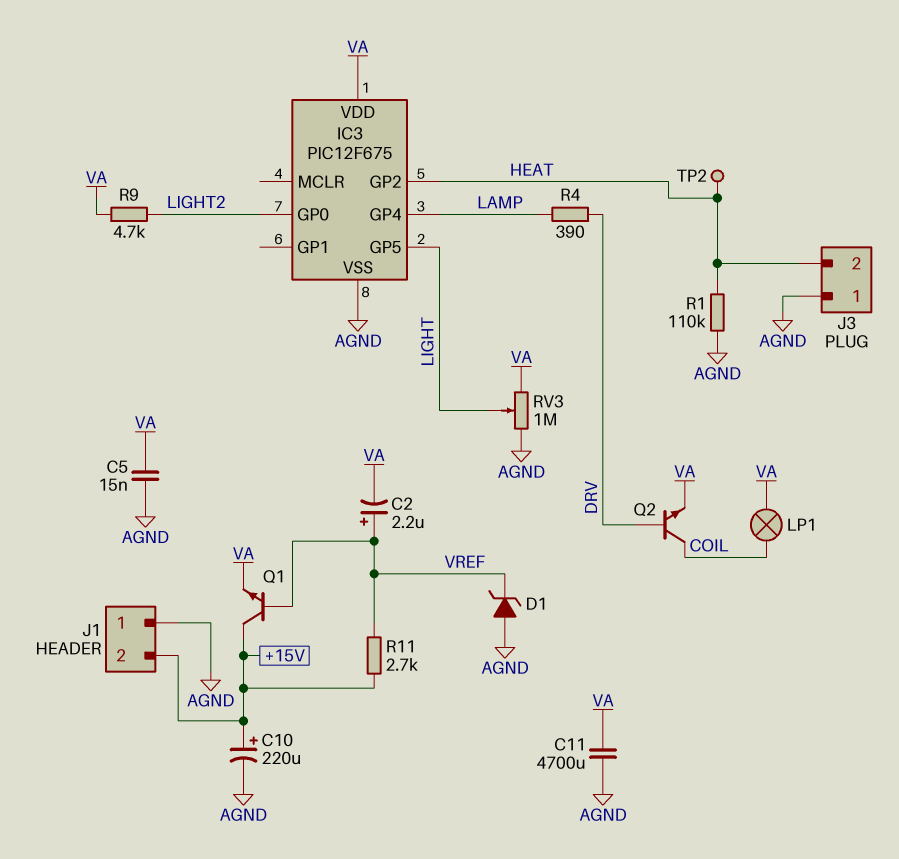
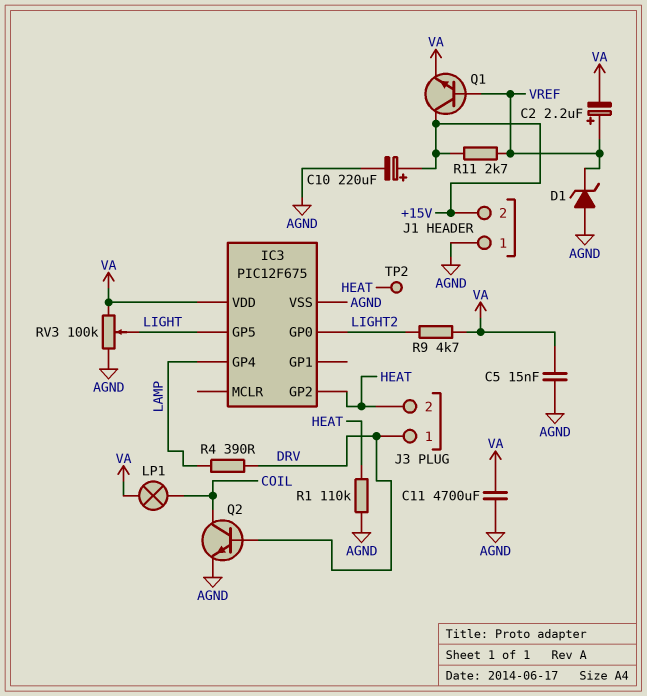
J3 pin 1: AGND -> DRV
Q2: NPN (B DRV, C COIL, E VA) -> NPN (B DRV, C COIL, E AGND)
RV3: 1M (AGND, VA, wiper LIGHT) -> 100k (AGND, VA, wiper LIGHT)

